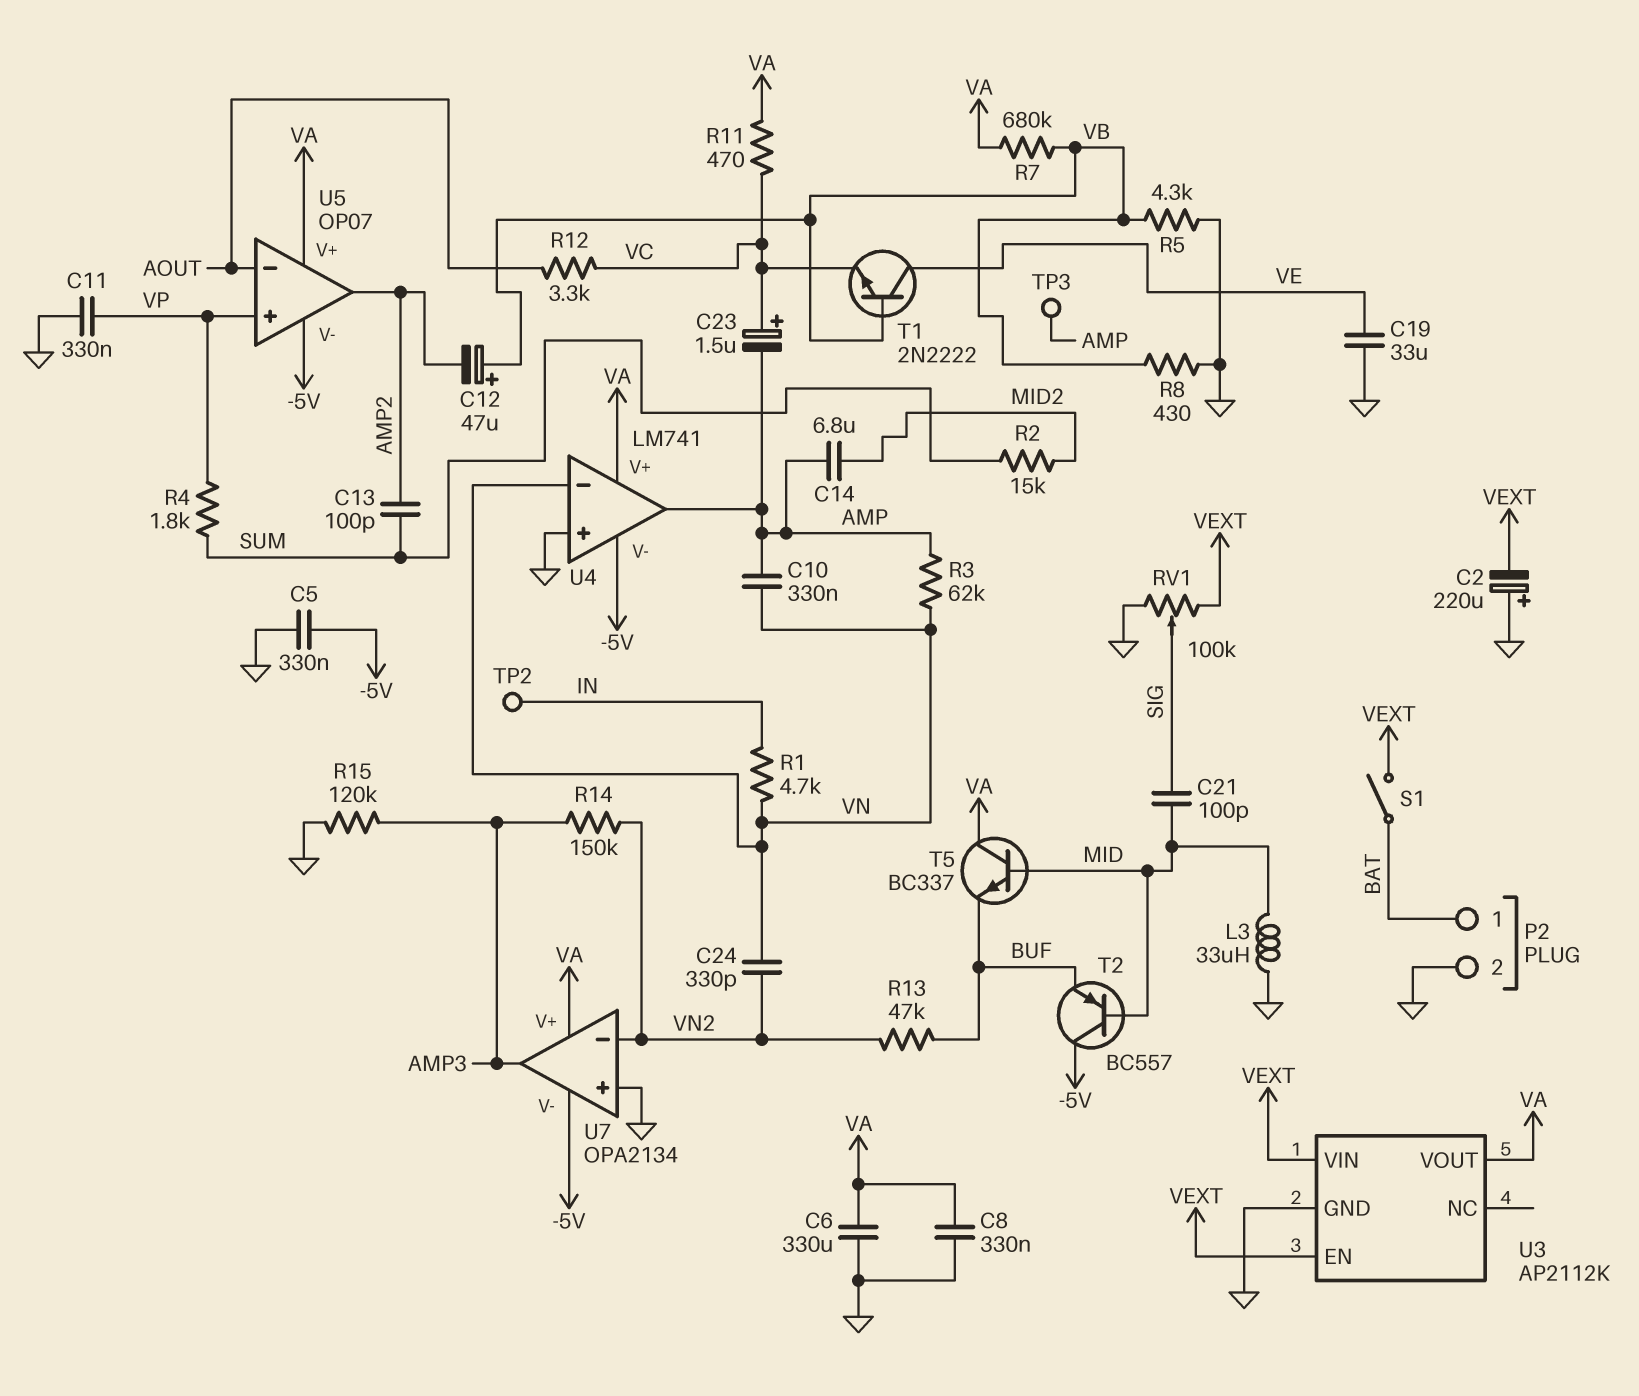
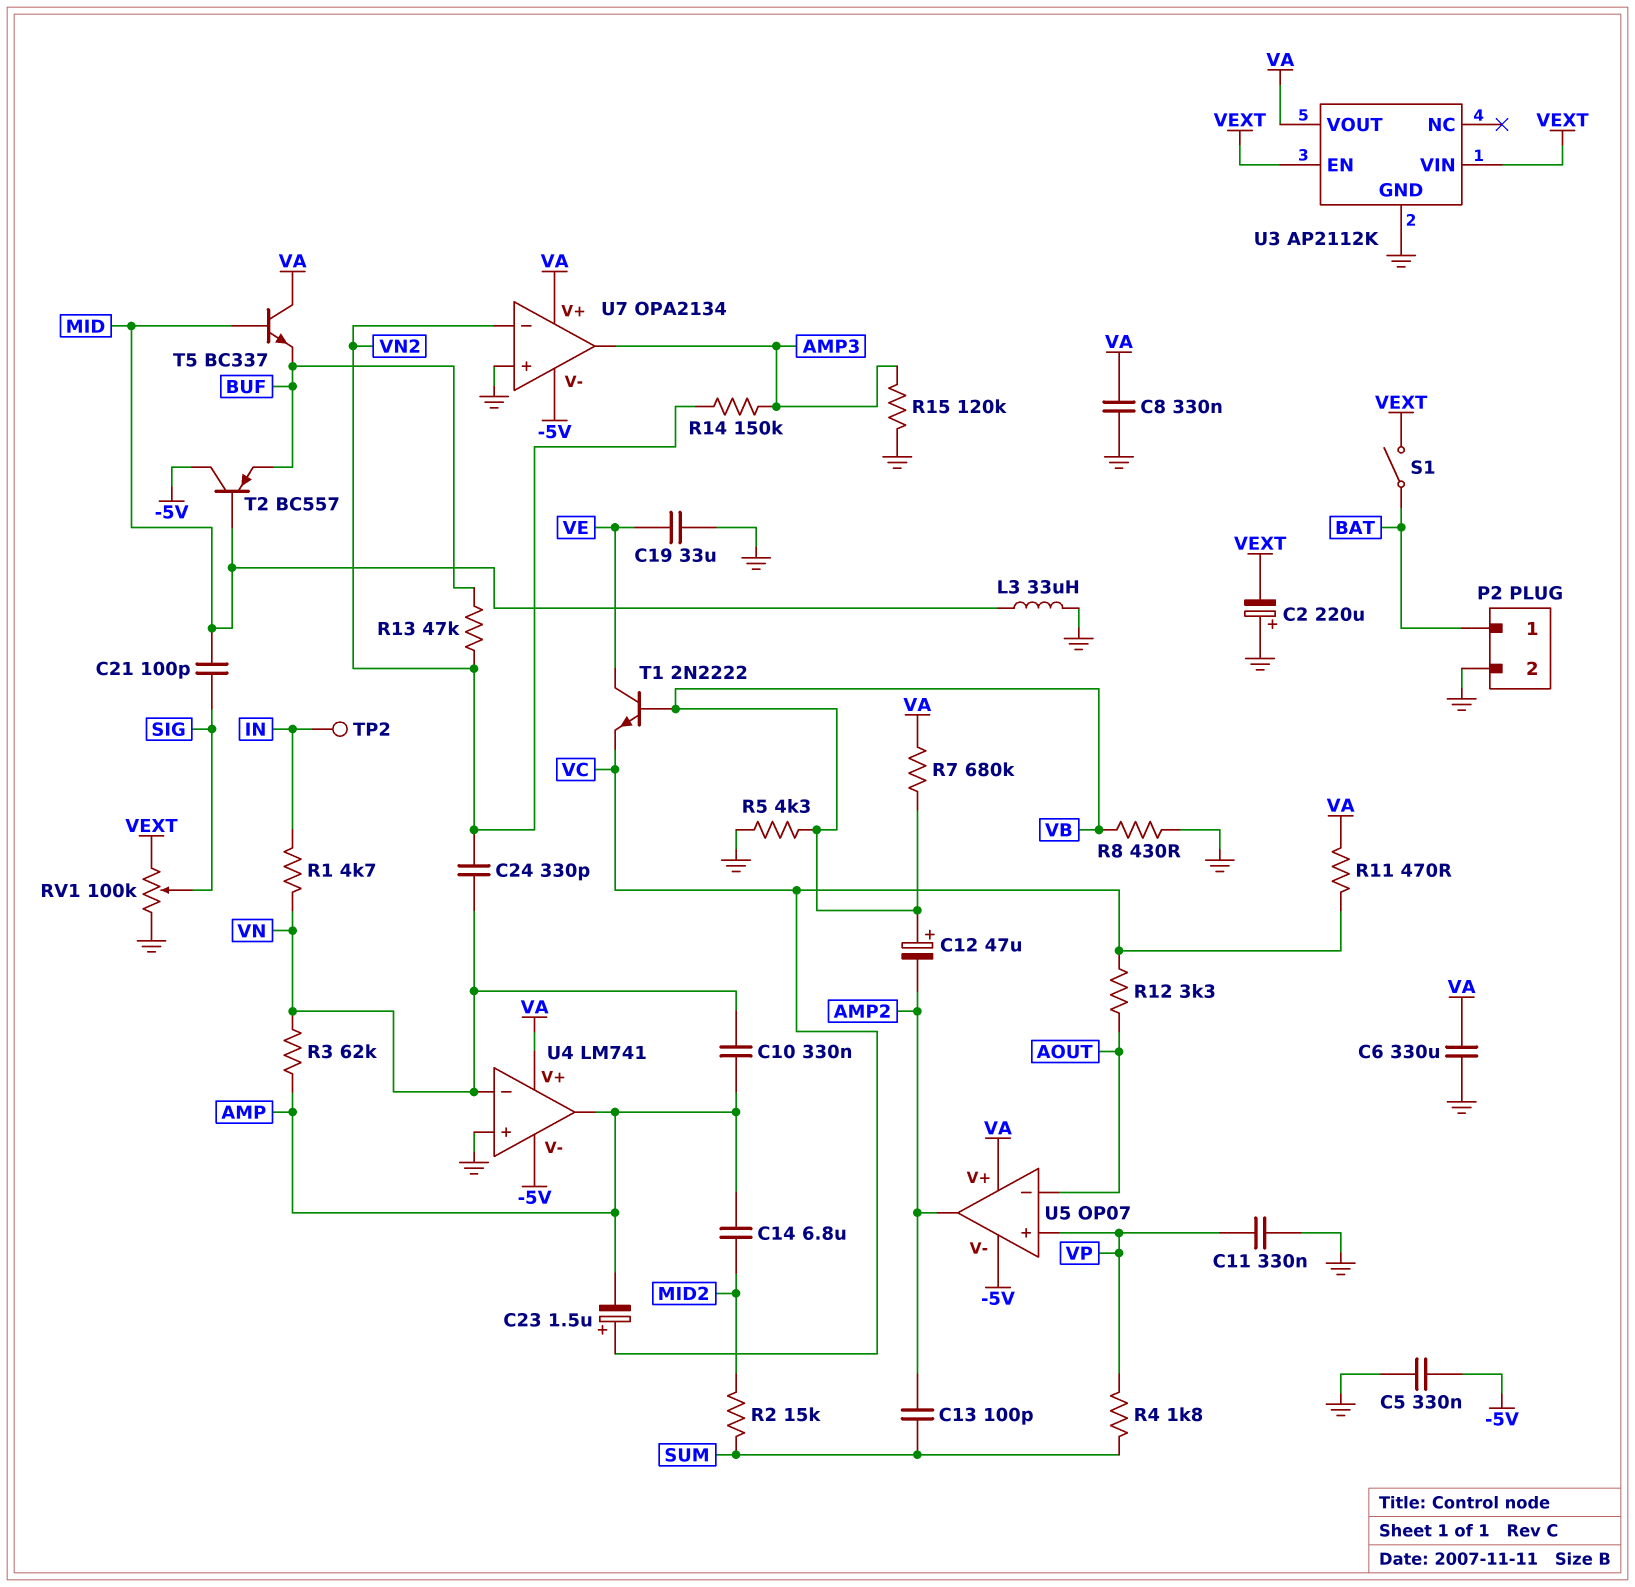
TP3: test point (AMP) -> none

